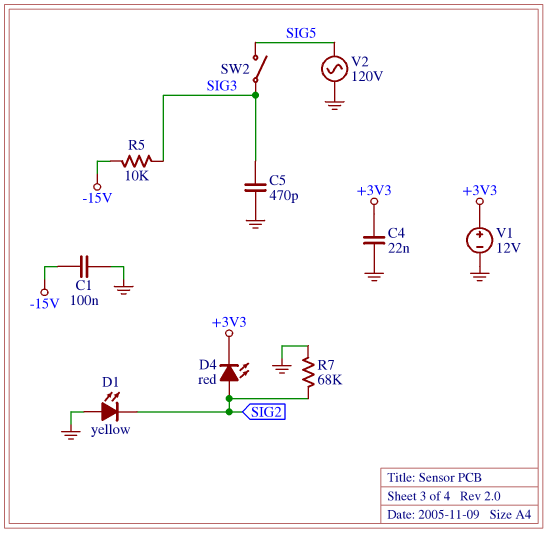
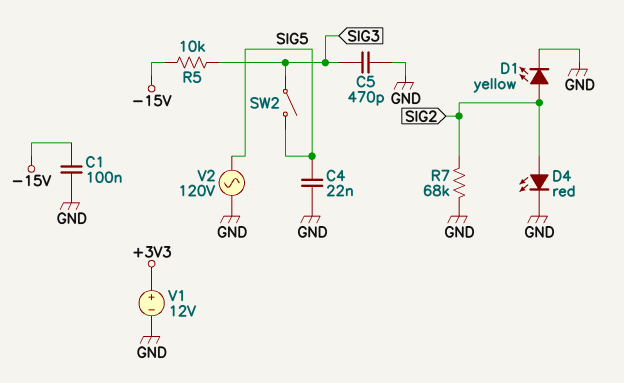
C4: 22nF (+3V3, GND) -> 22nF (GND, SIG5)
D1: LED yellow (A GND, K SIG2) -> LED yellow (A SIG2, K GND)
D4: LED red (A SIG2, K +3V3) -> LED red (A SIG2, K GND)

